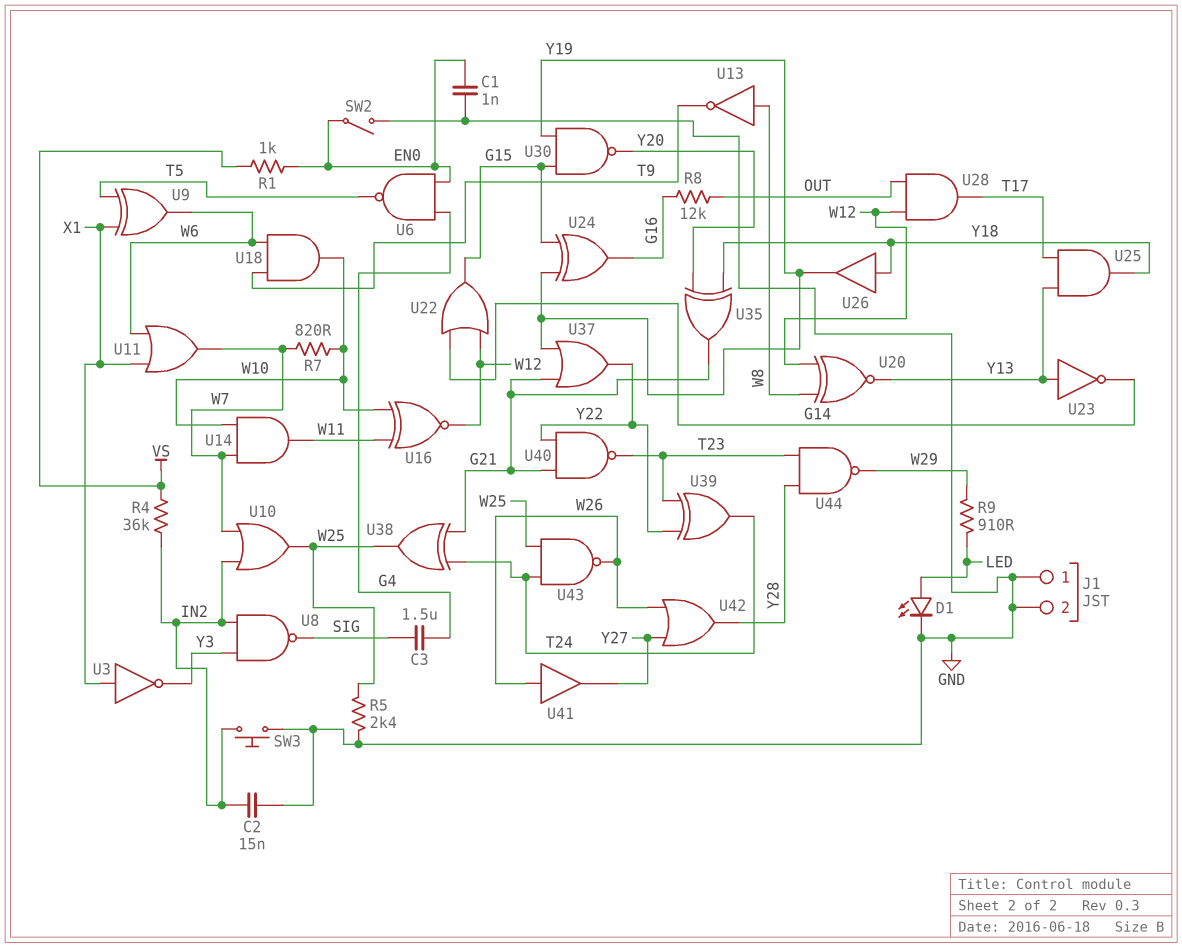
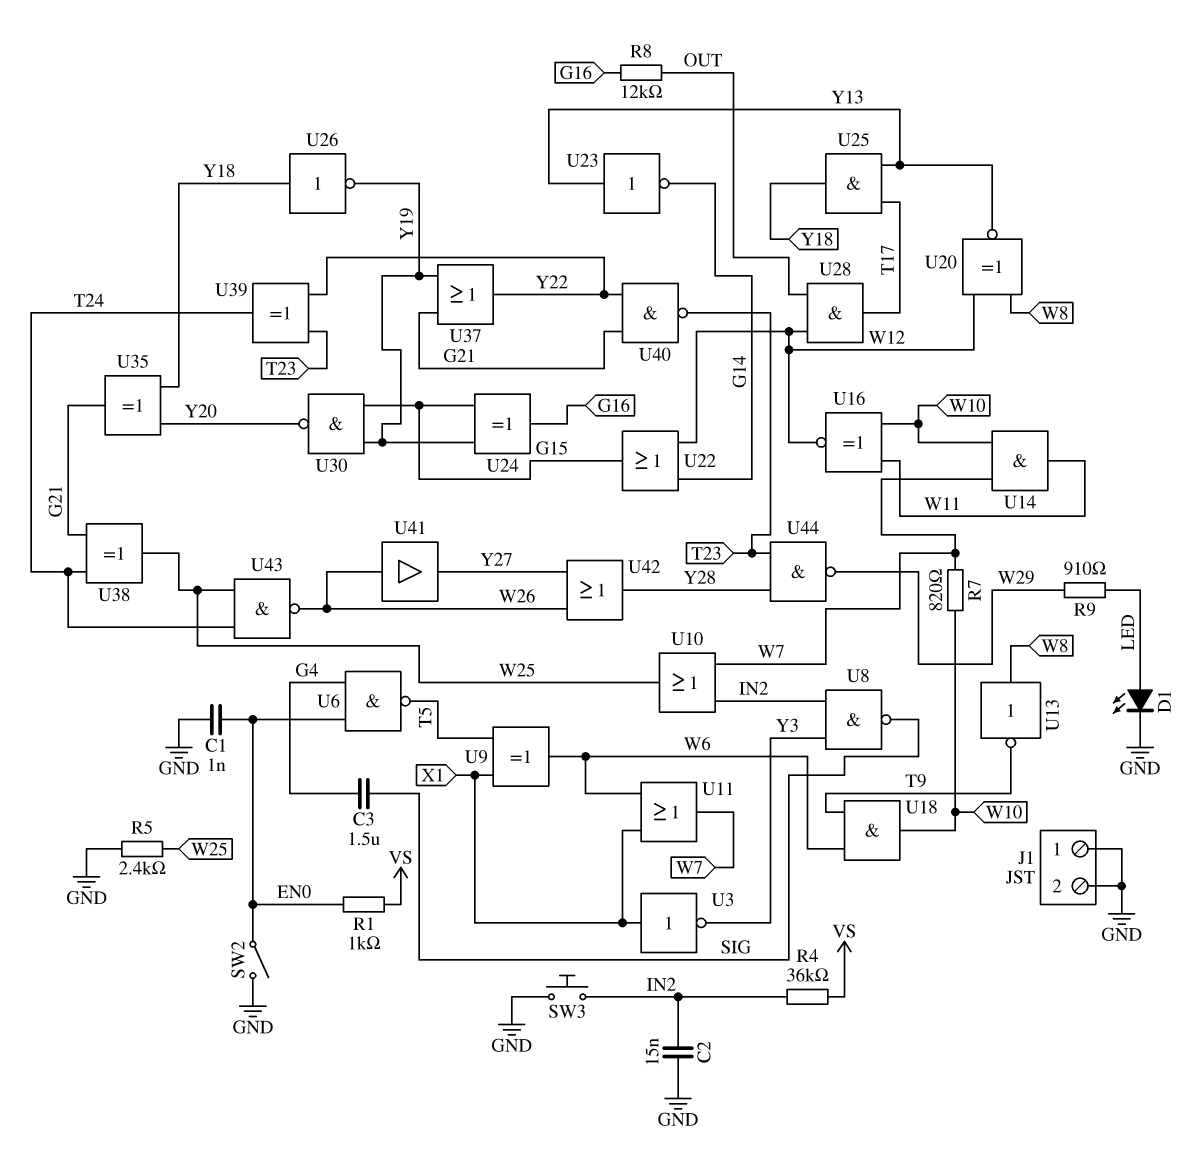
U26: buffer (in Y18, out Y19) -> NOT (in Y18, out Y19)

